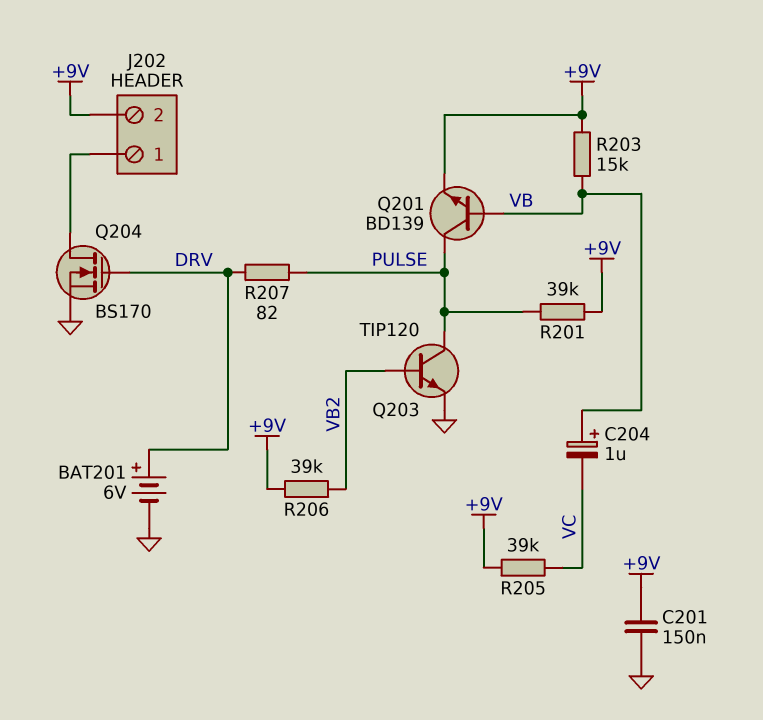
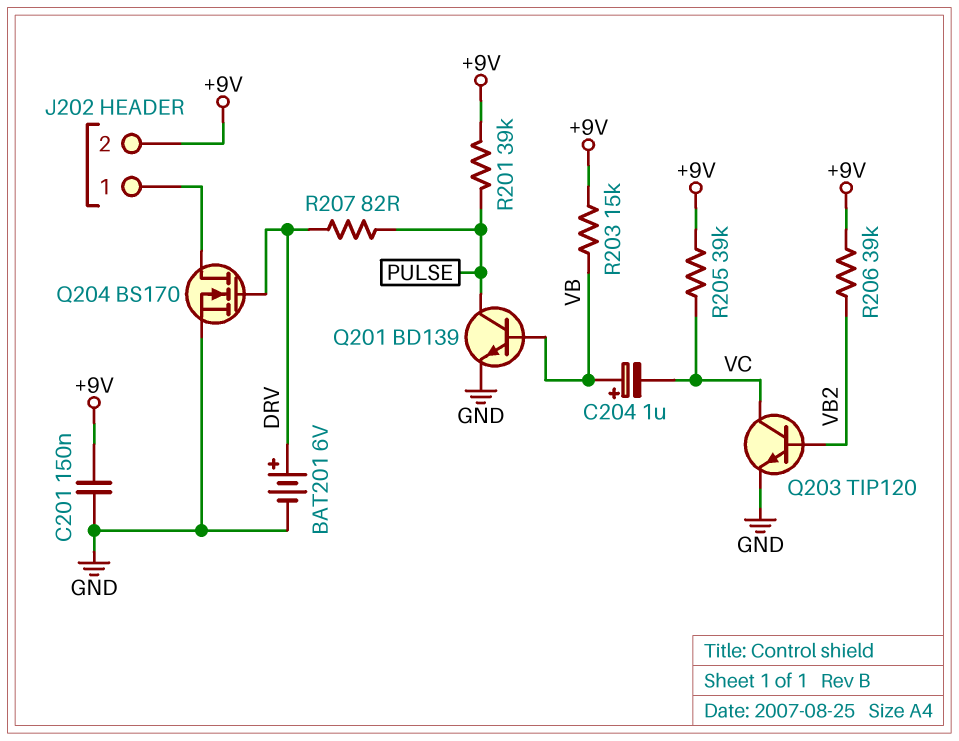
Q201: NPN BD139 (B VB, C PULSE, E +9V) -> NPN BD139 (B VB, C PULSE, E GND)
Q203: NPN TIP120 (B VB2, C PULSE, E GND) -> NPN TIP120 (B VB2, C VC, E GND)

